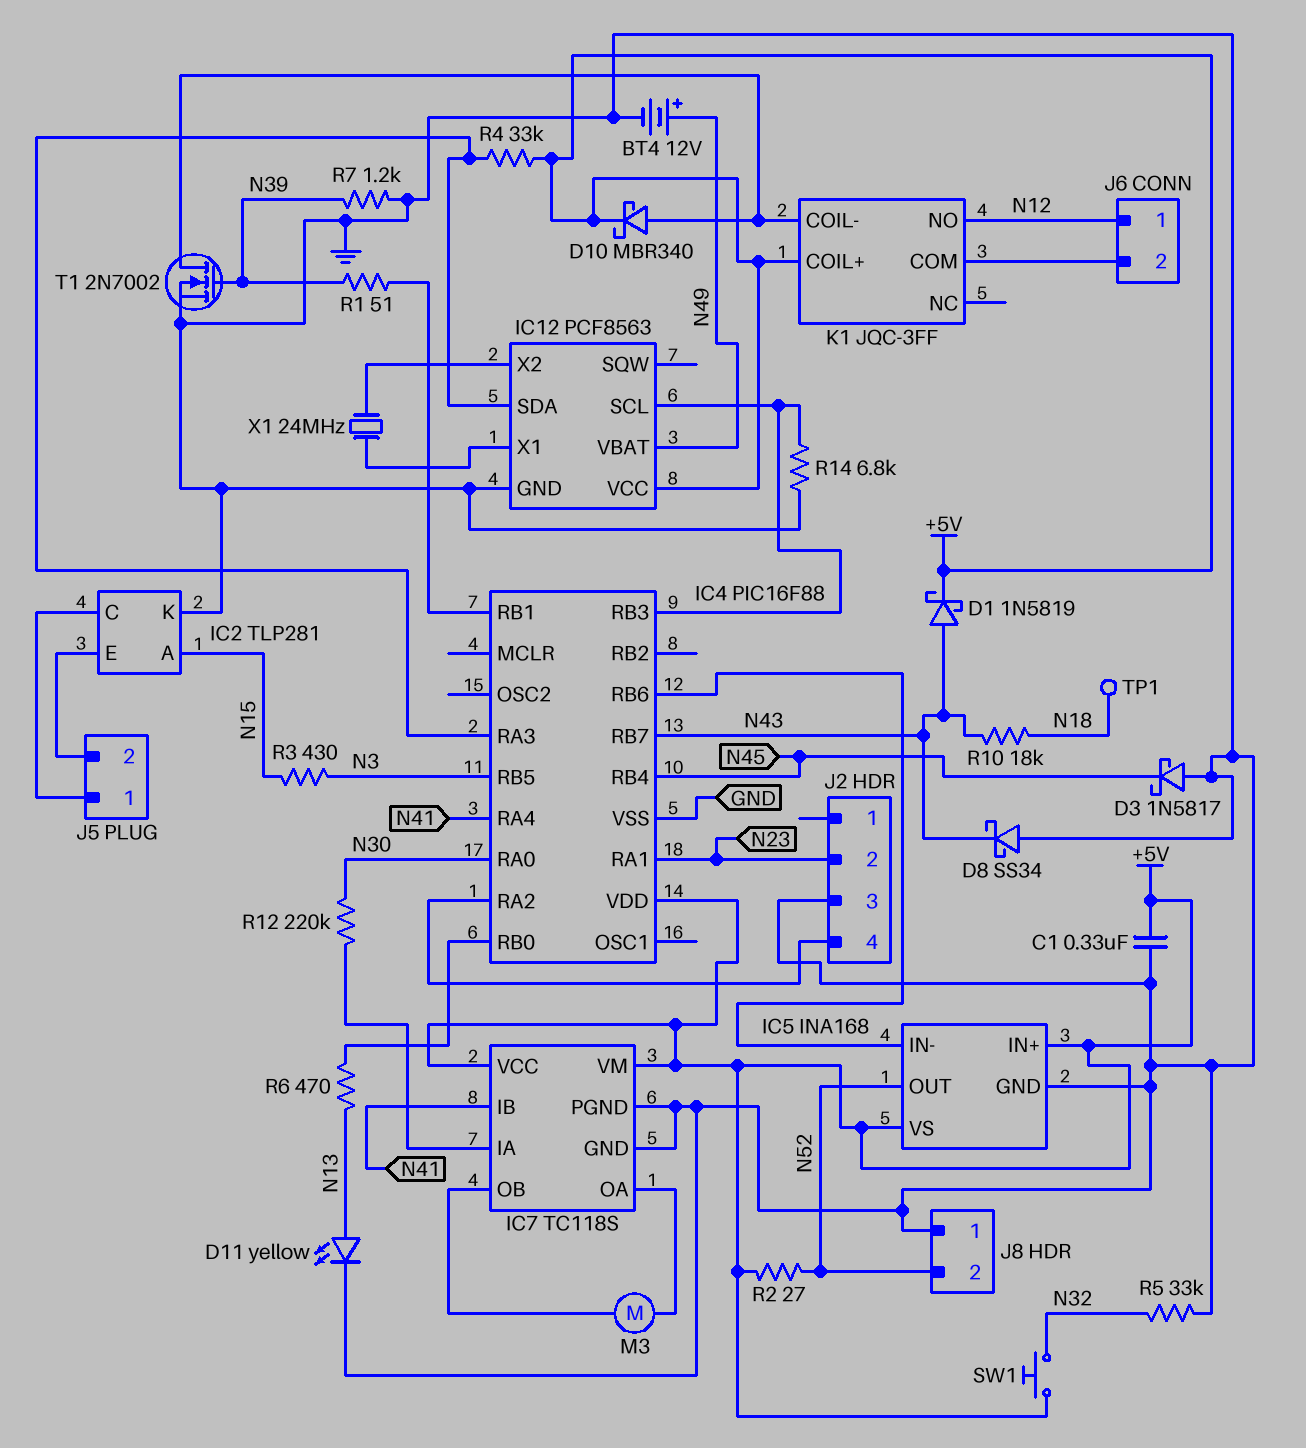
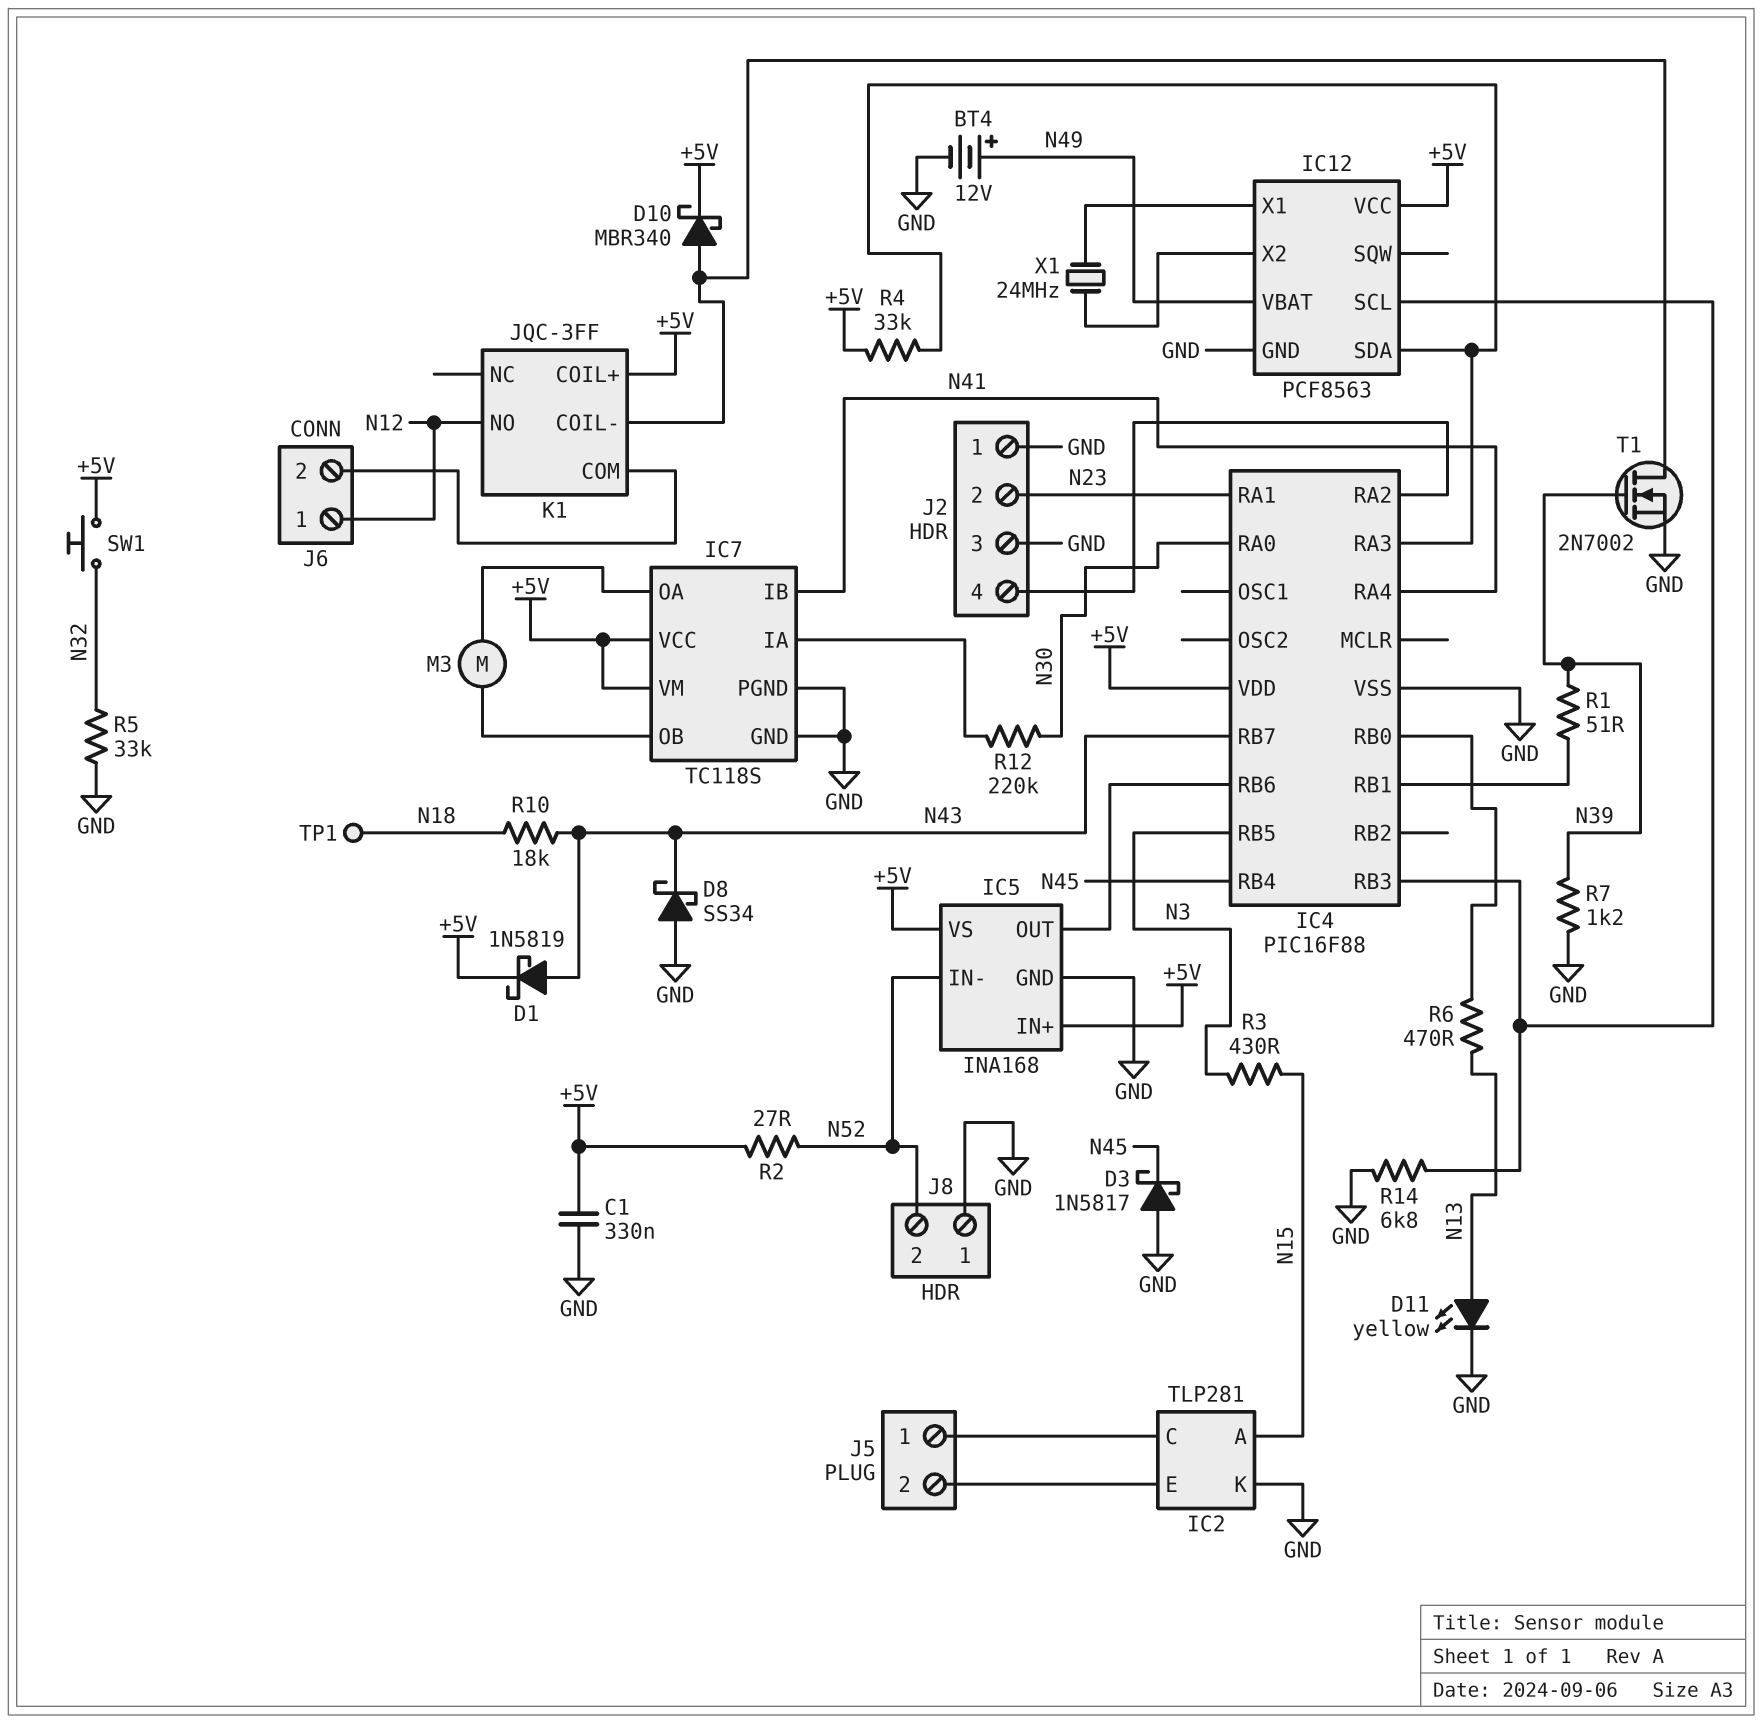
IC5 pin IN-: IC4/RB6 -> N52
IC5 pin OUT: N52 -> IC4/RB6
J2 pin 1: none -> GND

